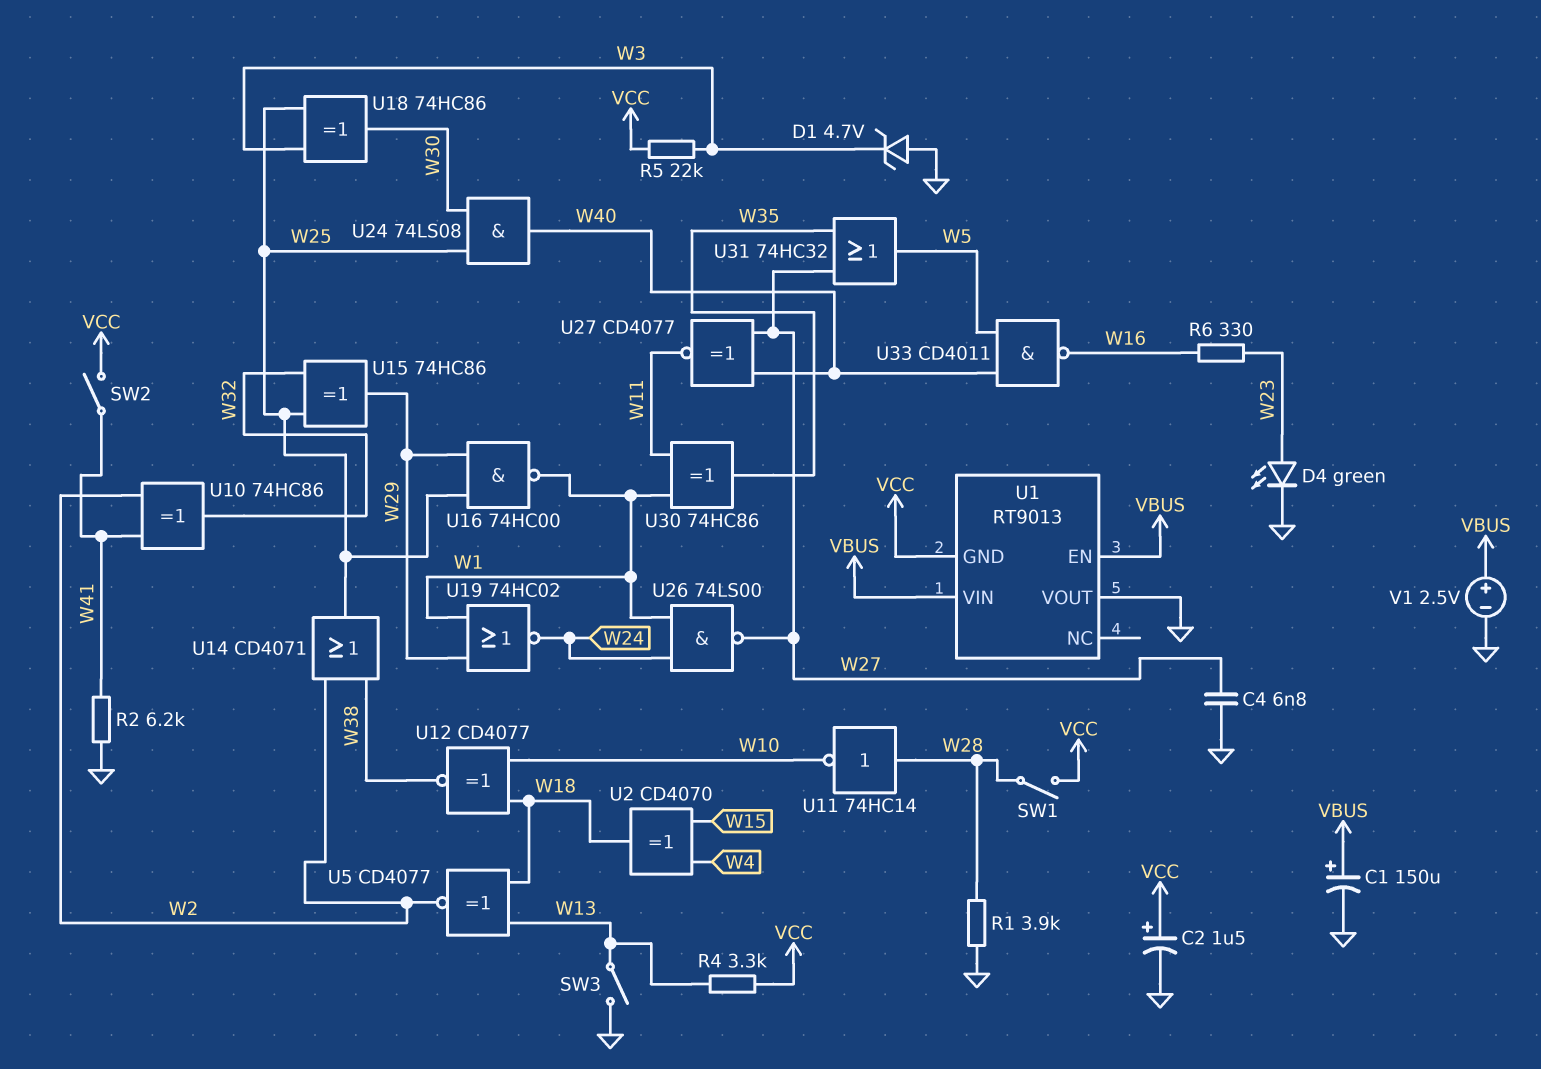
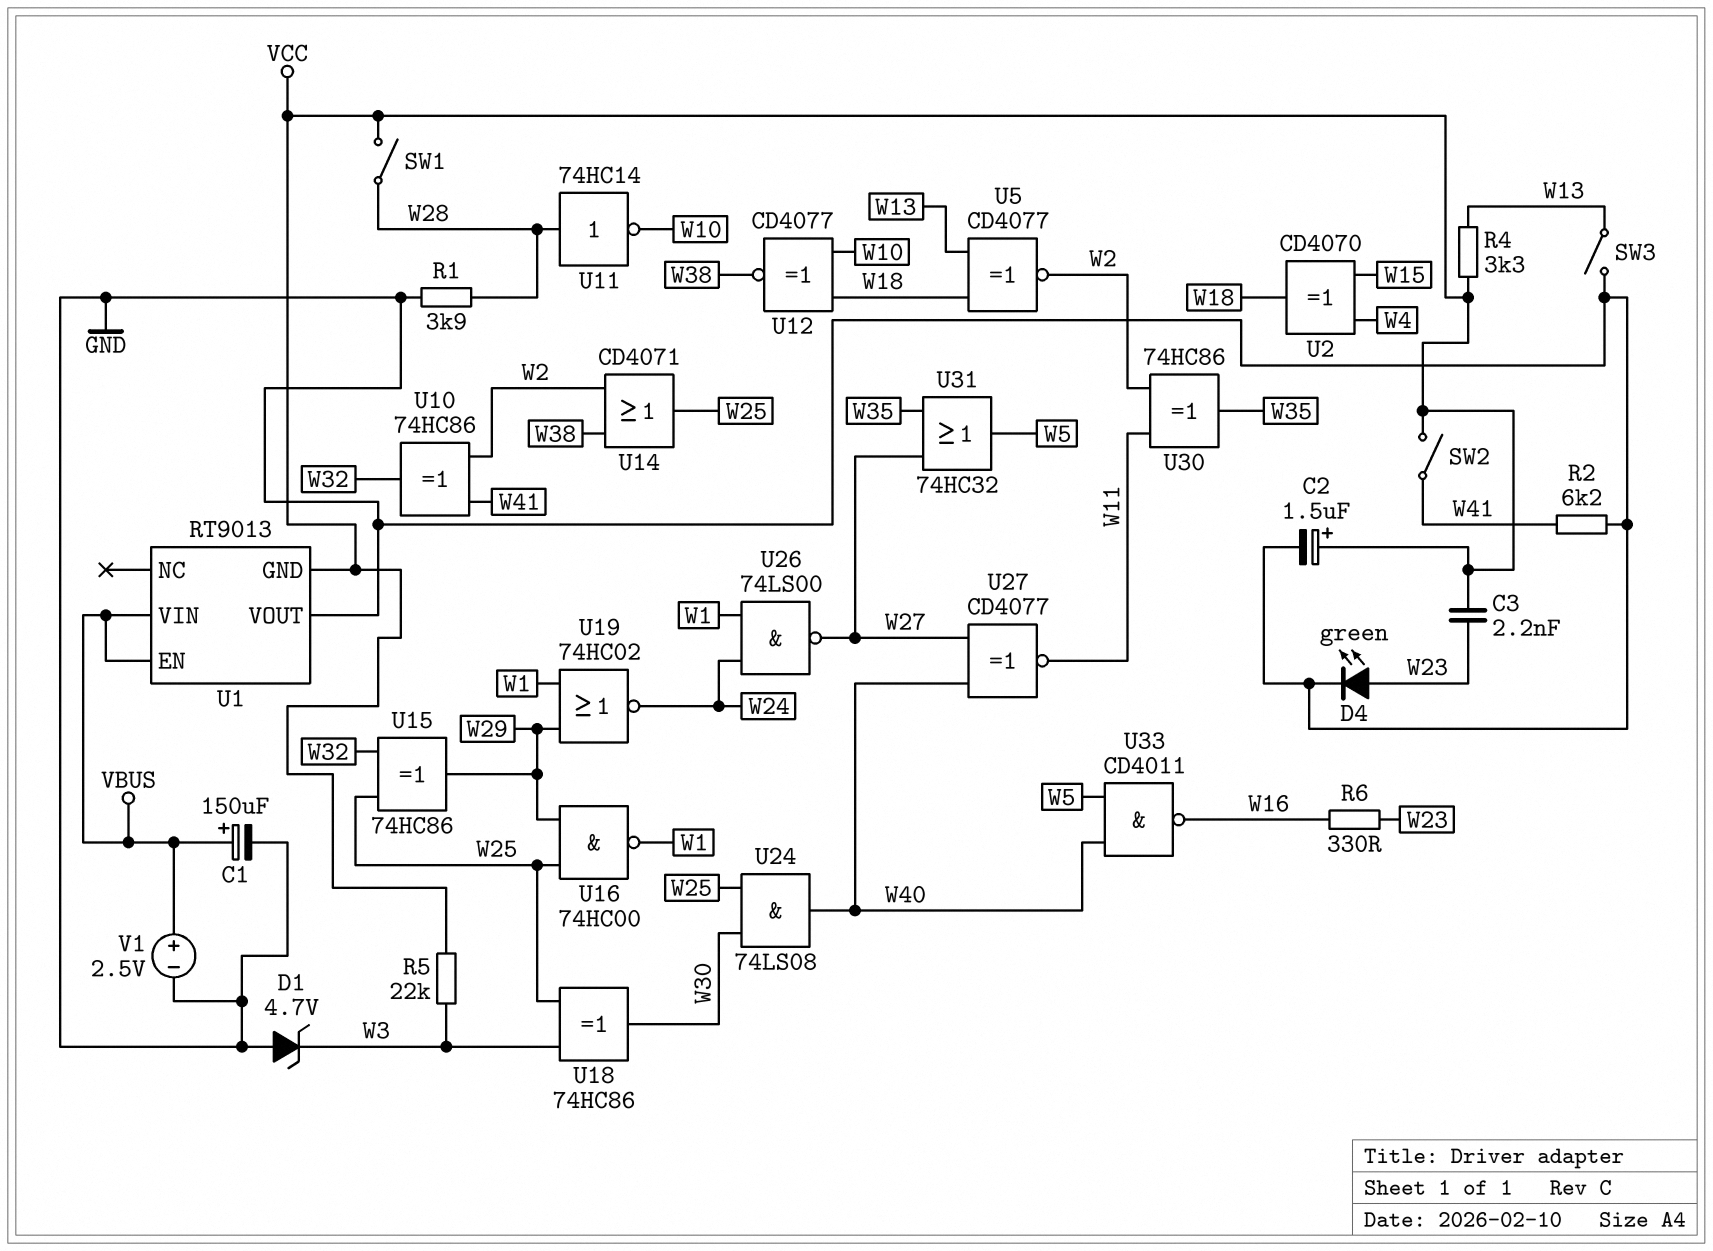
C3: none -> 2.2nF (VCC, W23)
C4: 6.8nF (GND, W27) -> none
U30: XOR 74HC86 (in W1, in W11, out W35) -> XOR 74HC86 (in W2, in W11, out W35)

